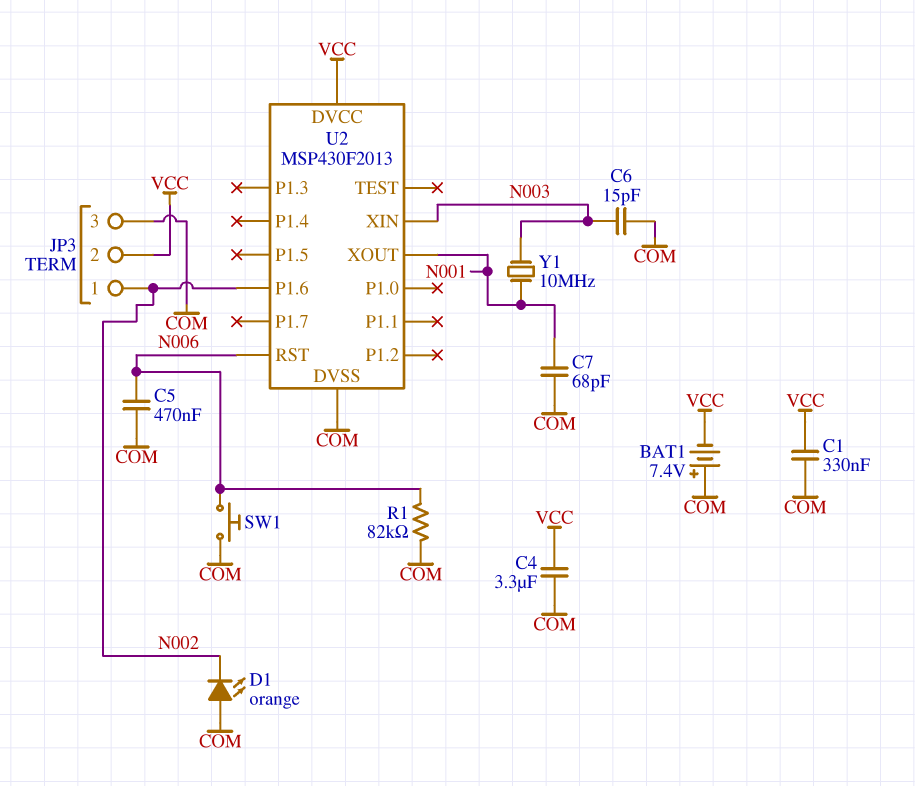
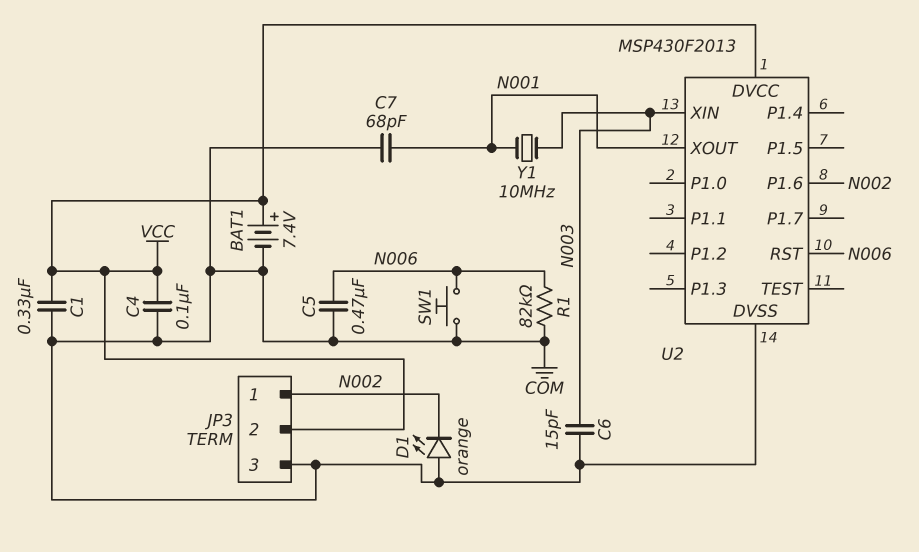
BAT1: 7.4V (plus COM, minus VCC) -> 7.4V (plus VCC, minus COM)
C4: 3.3uF (COM, VCC) -> 100nF (COM, VCC)

